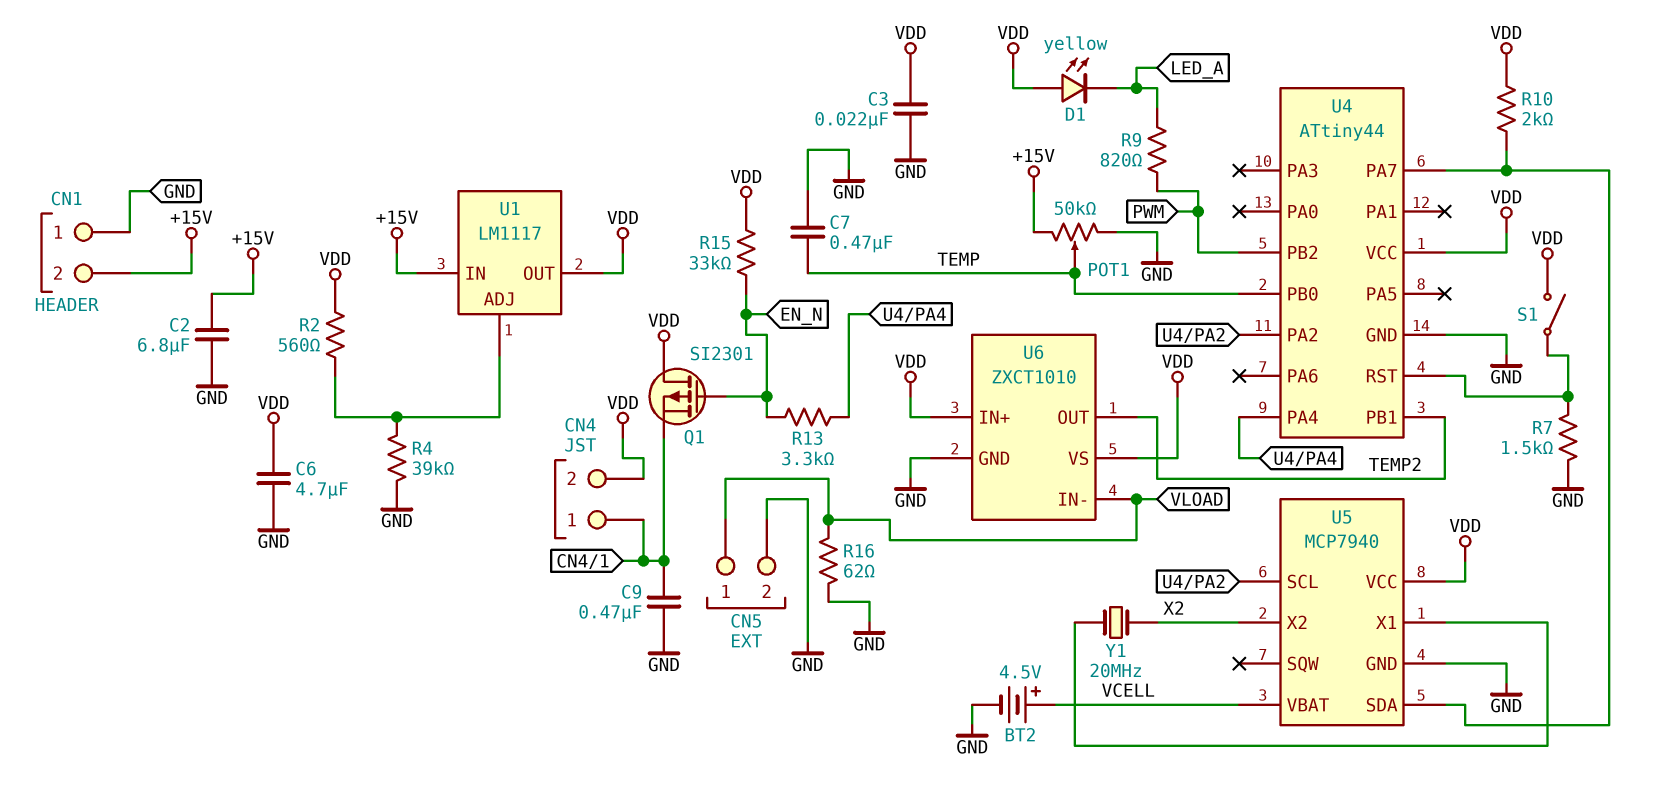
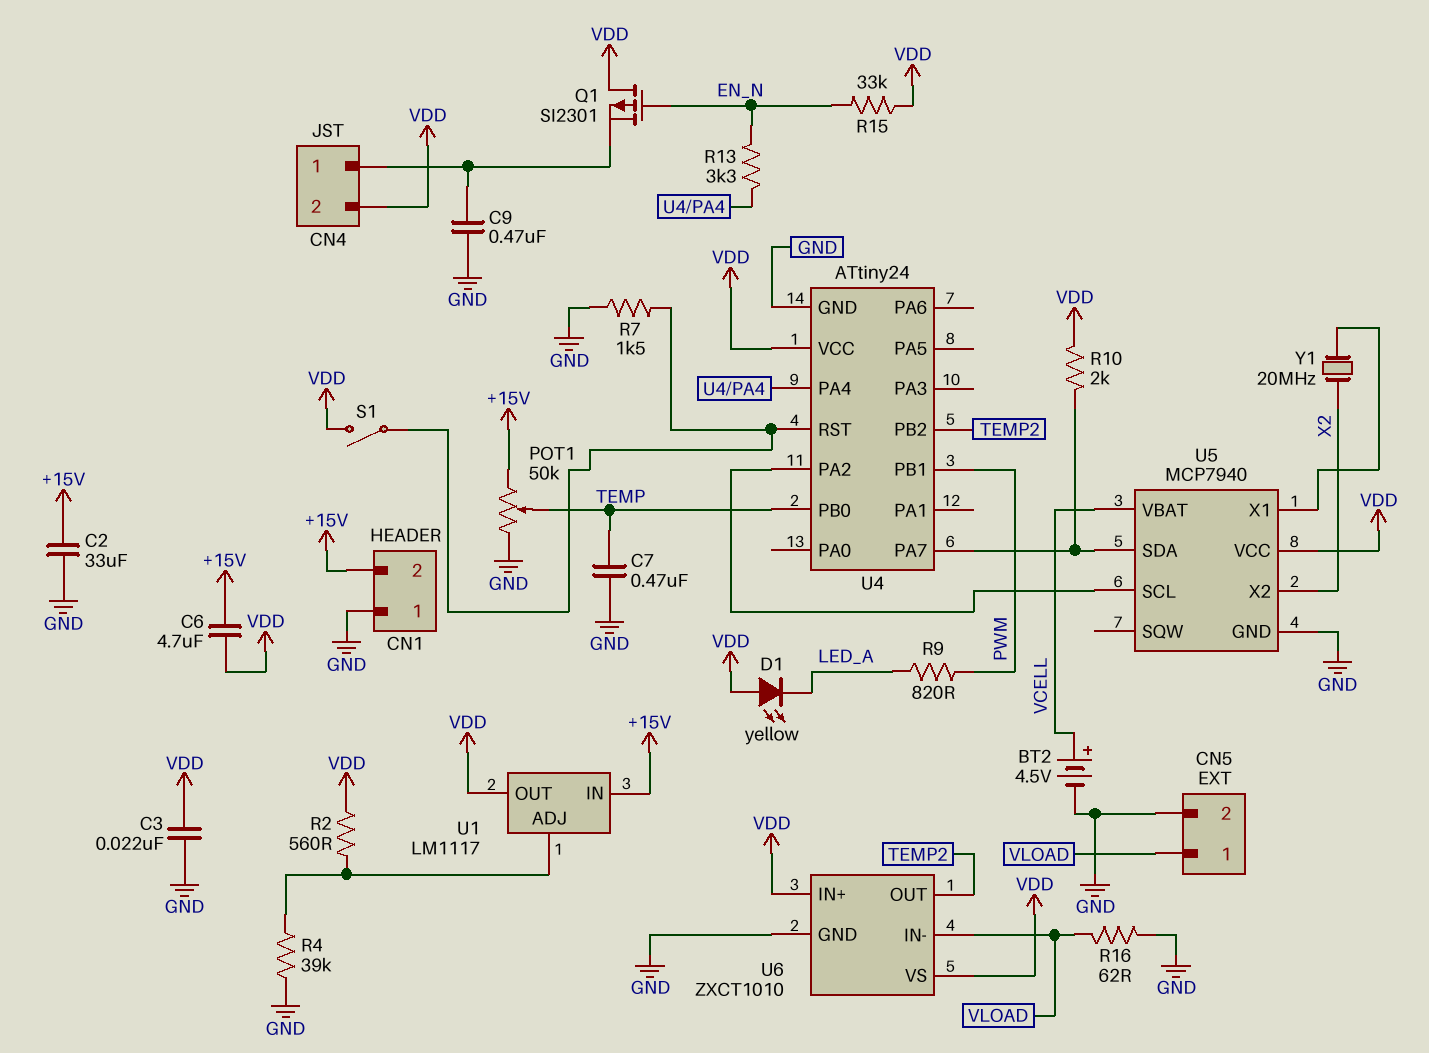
C2: 6.8uF (+15V, GND) -> 33uF (+15V, GND)
C6: 4.7uF (GND, VDD) -> 4.7uF (+15V, VDD)
U4: ATtiny44 -> ATtiny24
U4 pin PB1: TEMP2 -> PWM
U4 pin PB2: PWM -> TEMP2

